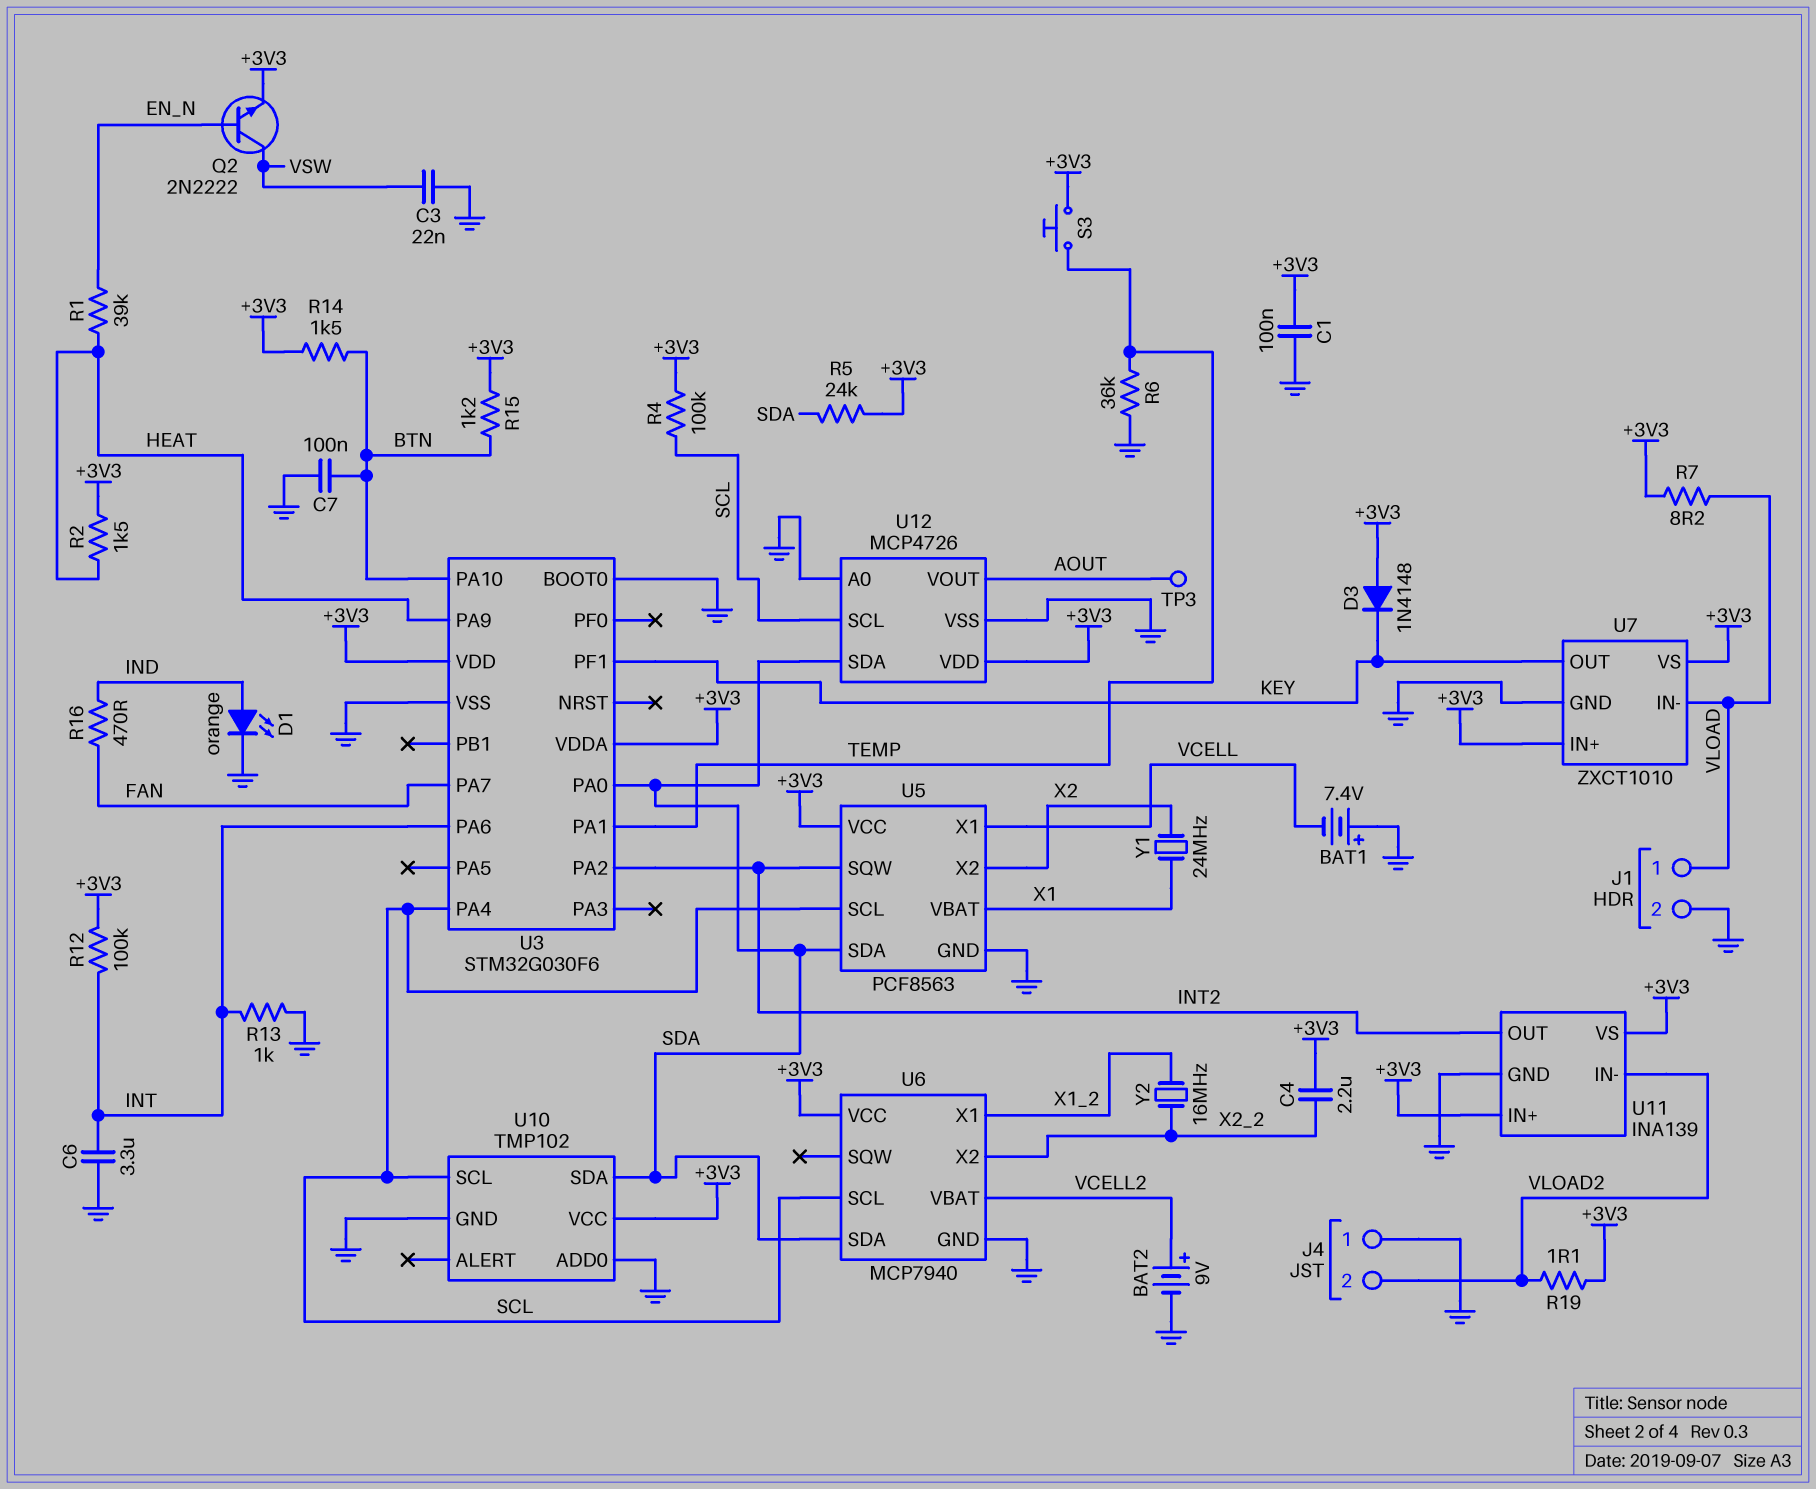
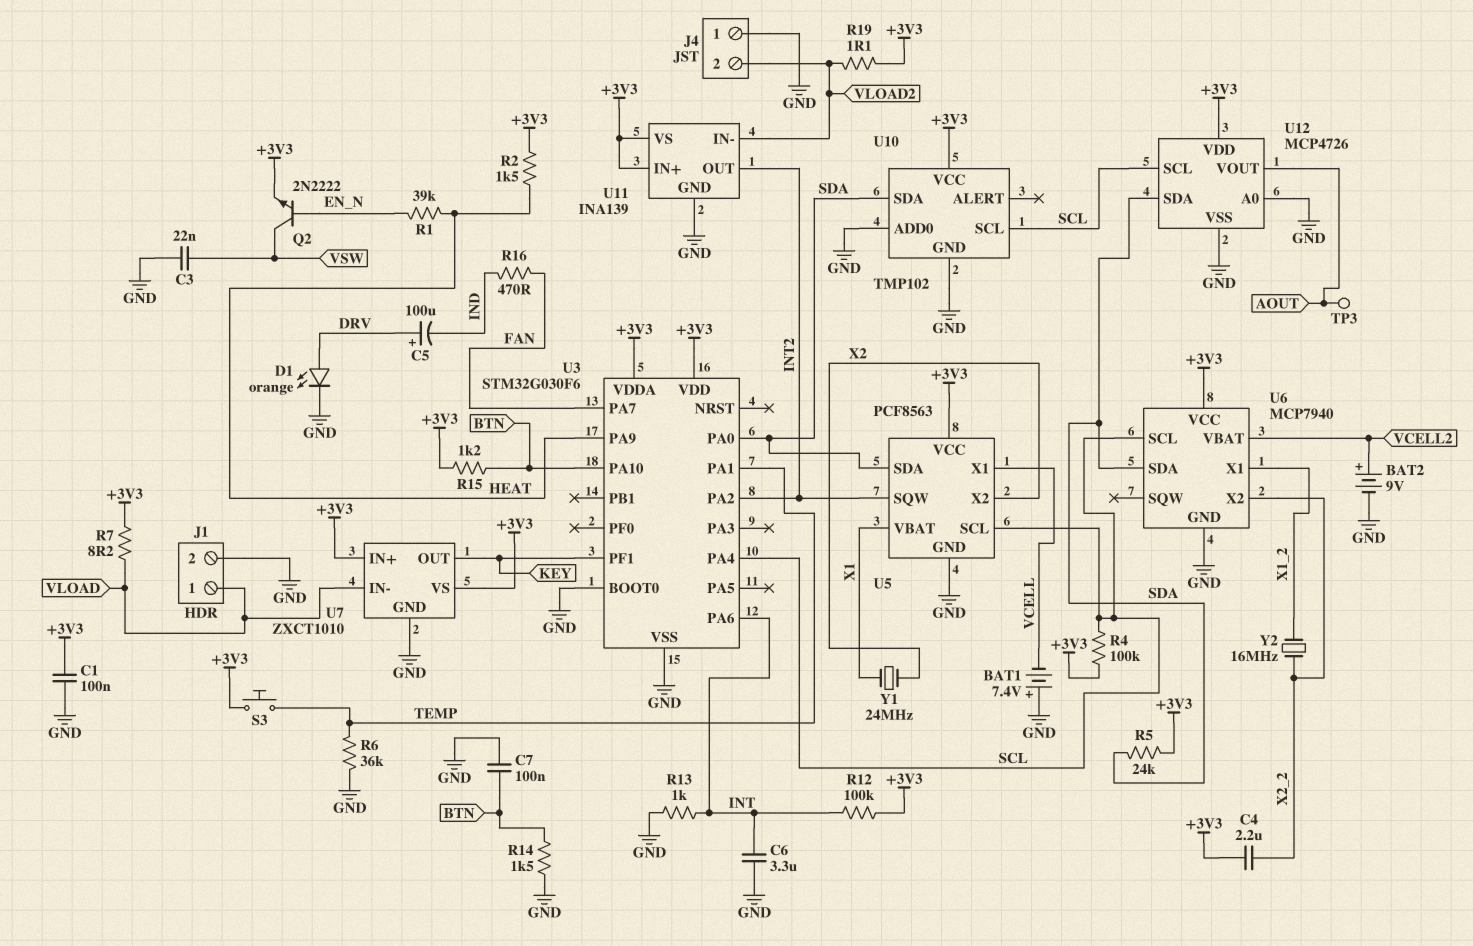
C5: none -> 100uF (plus DRV, minus IND)
D1: LED orange (A IND, K GND) -> LED orange (A DRV, K GND)
D3: diode 1N4148 (A +3V3, K KEY) -> none
R14: 1.5k (+3V3, BTN) -> 1.5k (BTN, GND)

